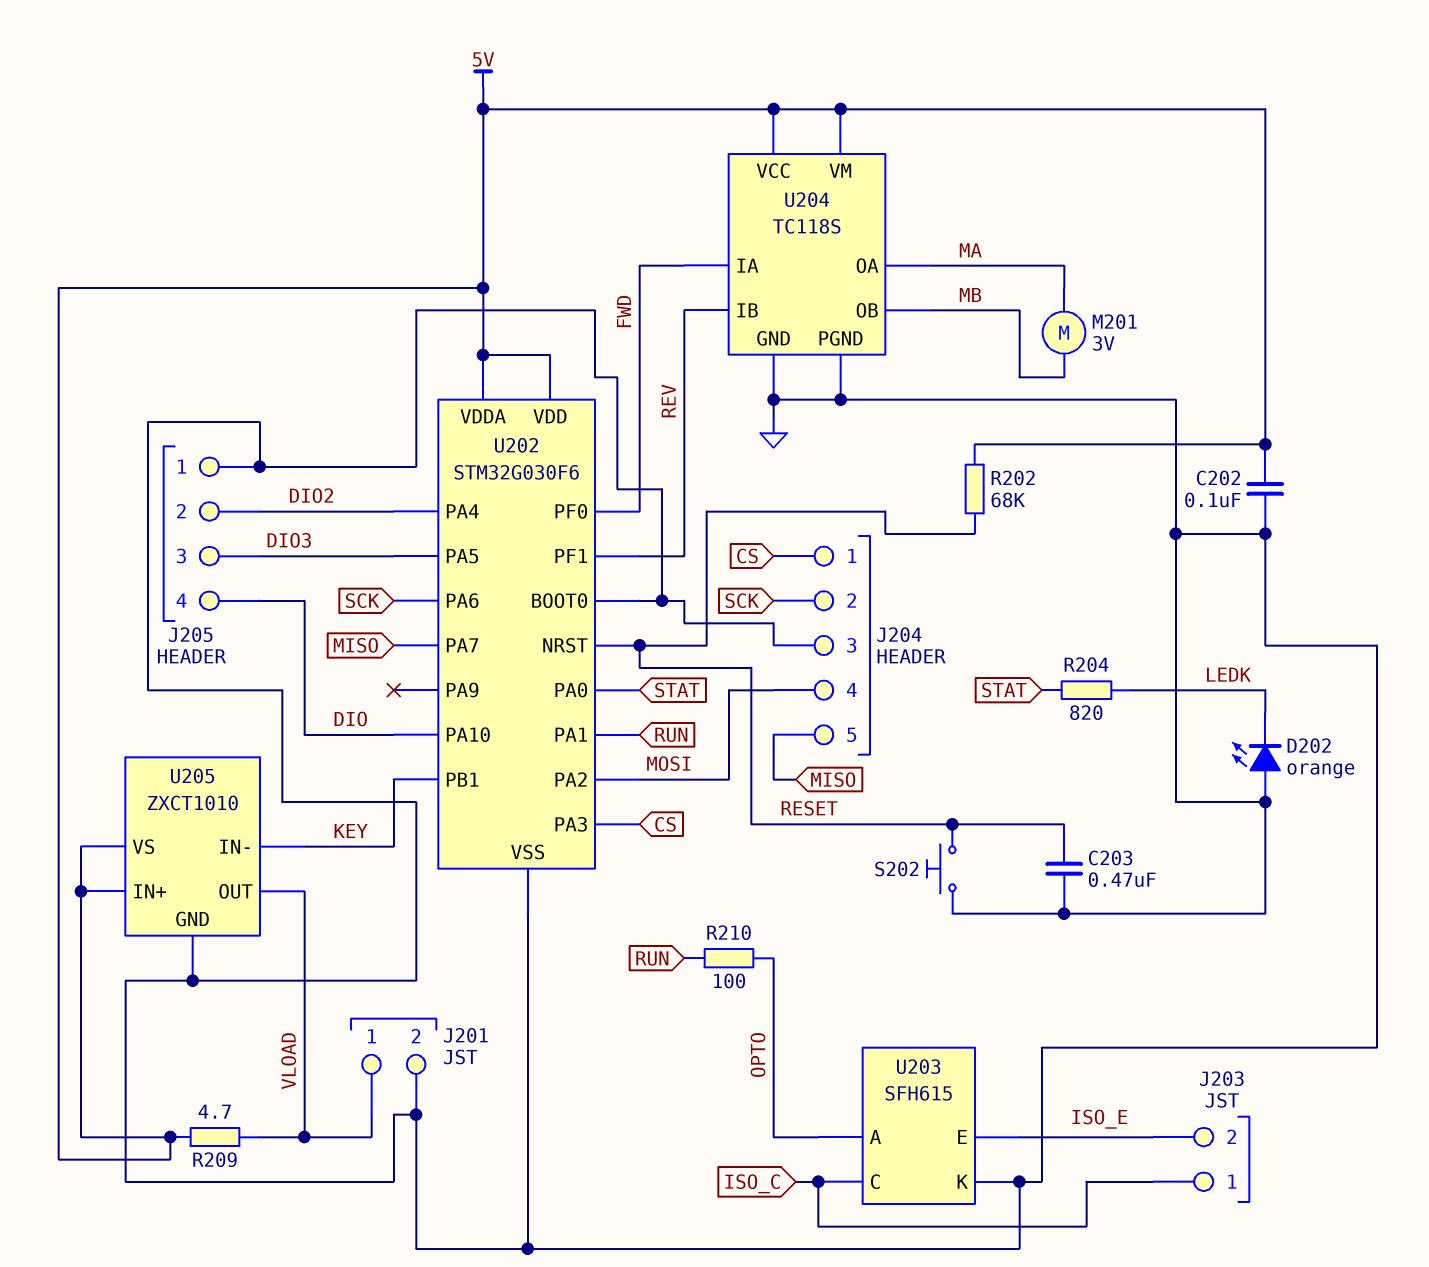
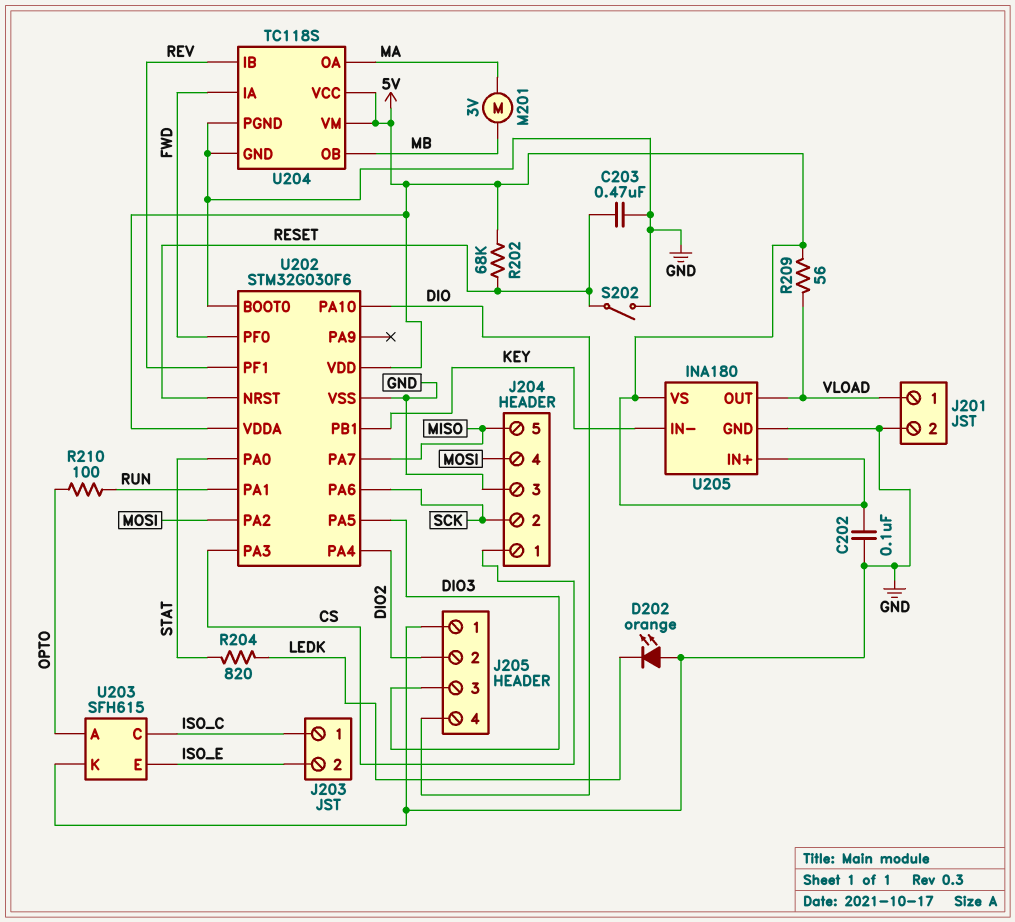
R209: 4.7 (5V, VLOAD) -> 56 (5V, VLOAD)
S202: button (GND, RESET) -> switch (GND, RESET)
U205: ZXCT1010 -> INA180

